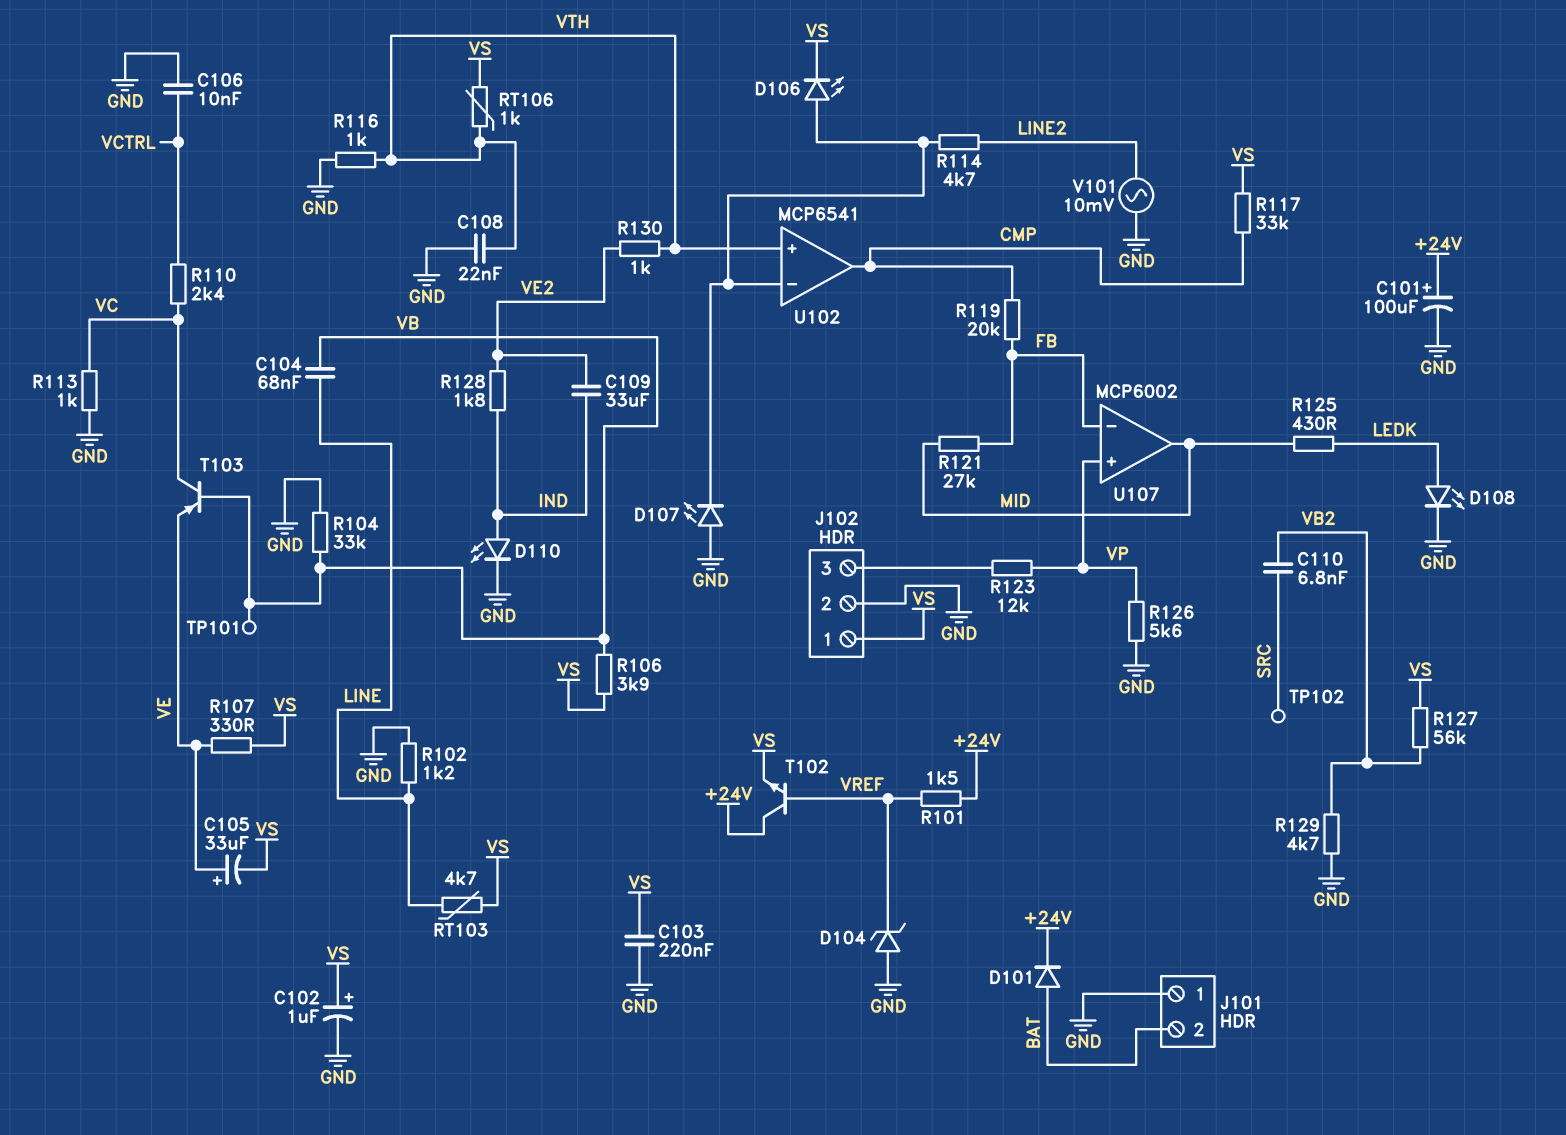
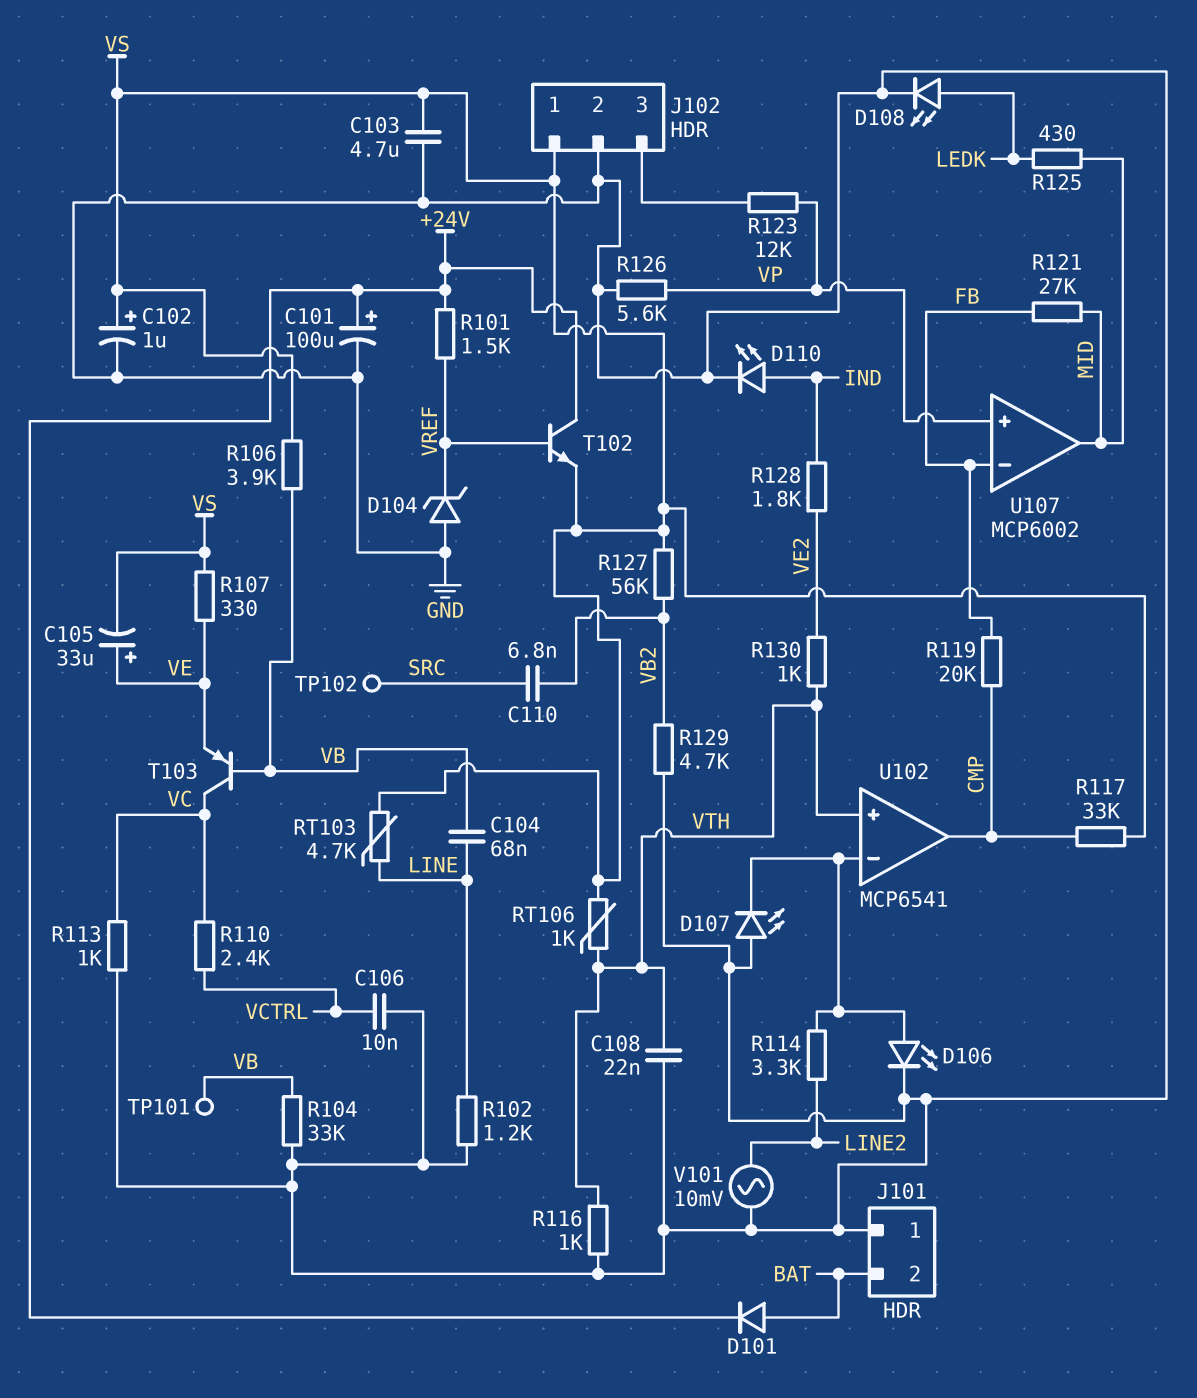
C103: 220nF (GND, VS) -> 4.7uF (GND, VS)
C109: 33uF (IND, VE2) -> none
D106: LED (A U102/in-, K VS) -> LED (A U102/in-, K GND)
R114: 4.7k (LINE2, U102/in-) -> 3.3k (LINE2, U102/in-)

